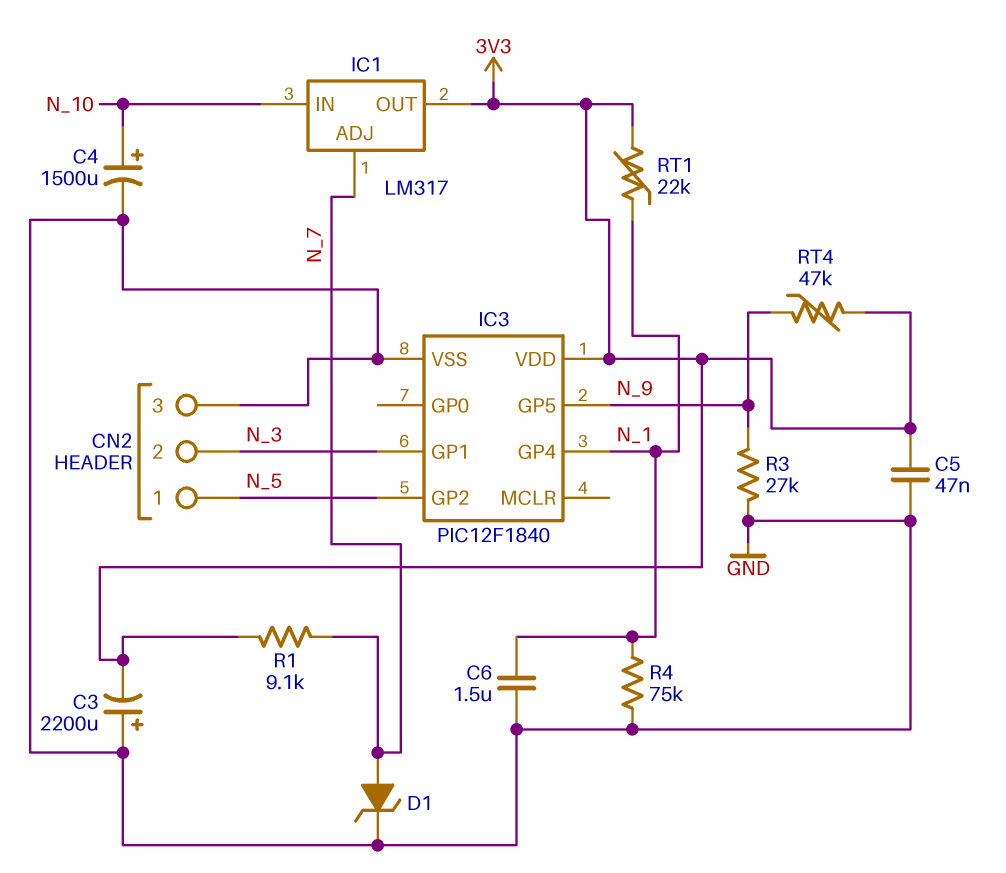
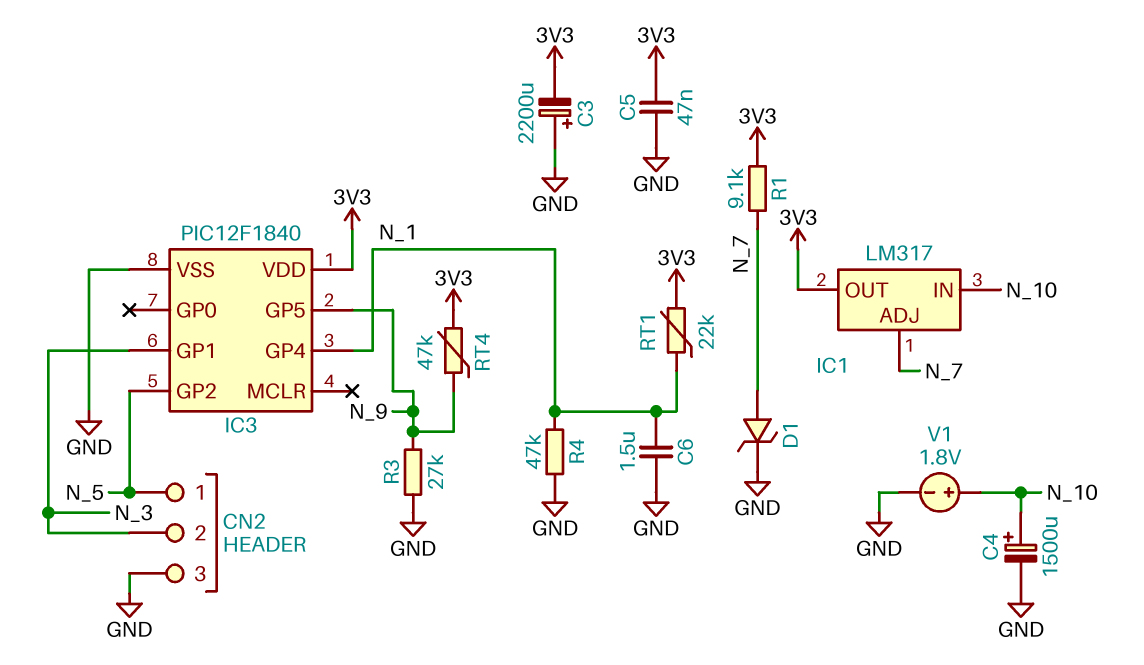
R4: 75k (GND, N_1) -> 47k (GND, N_1)
V1: none -> 1.8V (plus N_10, minus GND)

